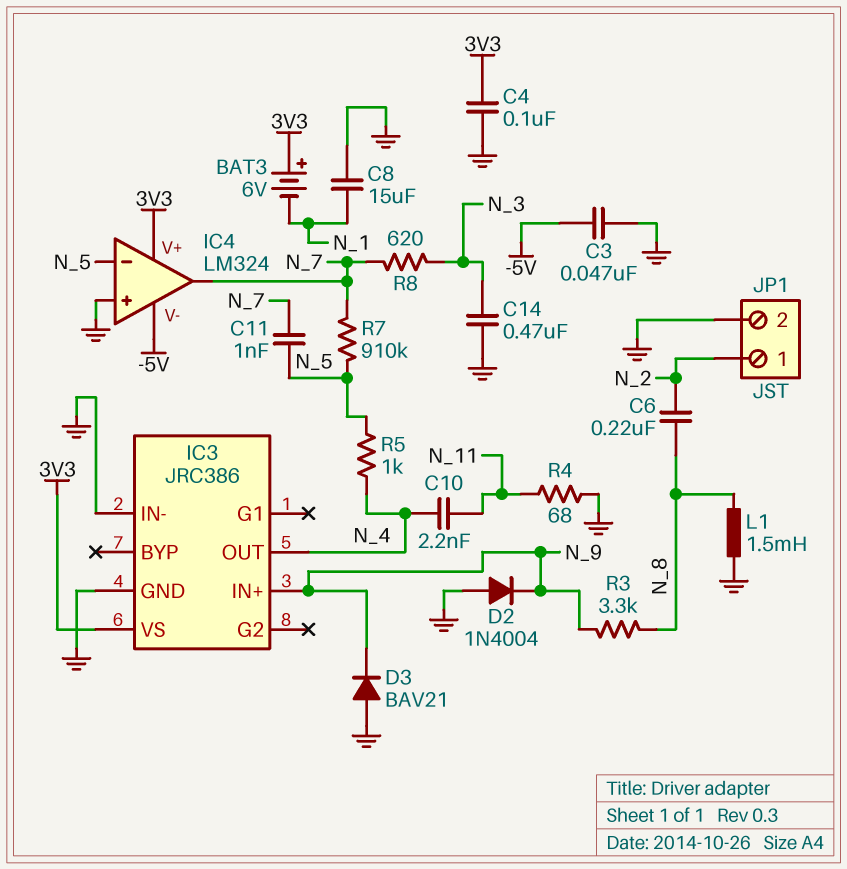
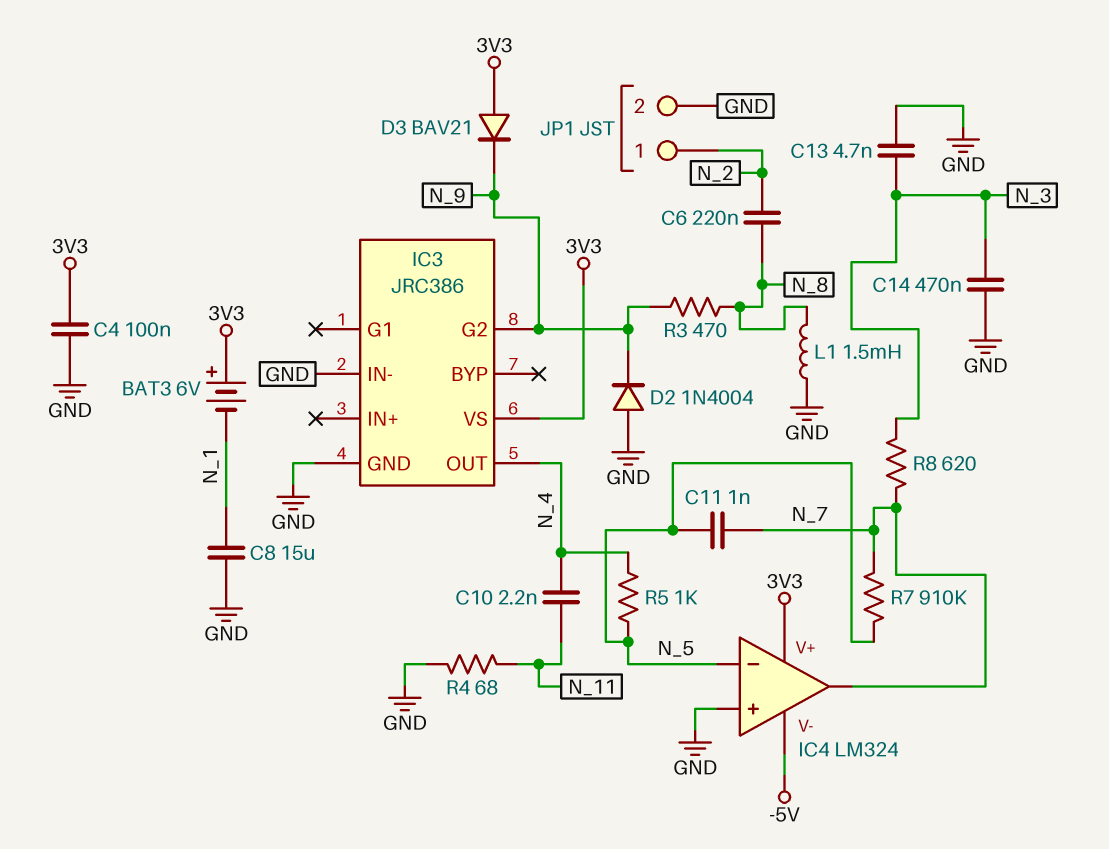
C3: 47nF (-5V, GND) -> none
C13: none -> 4.7nF (GND, N_3)
D3: diode BAV21 (A GND, K N_9) -> diode BAV21 (A 3V3, K N_9)
IC3 pin G2: none -> N_9
IC3 pin IN+: N_9 -> none
R3: 3.3k (N_8, N_9) -> 470 (N_8, N_9)

